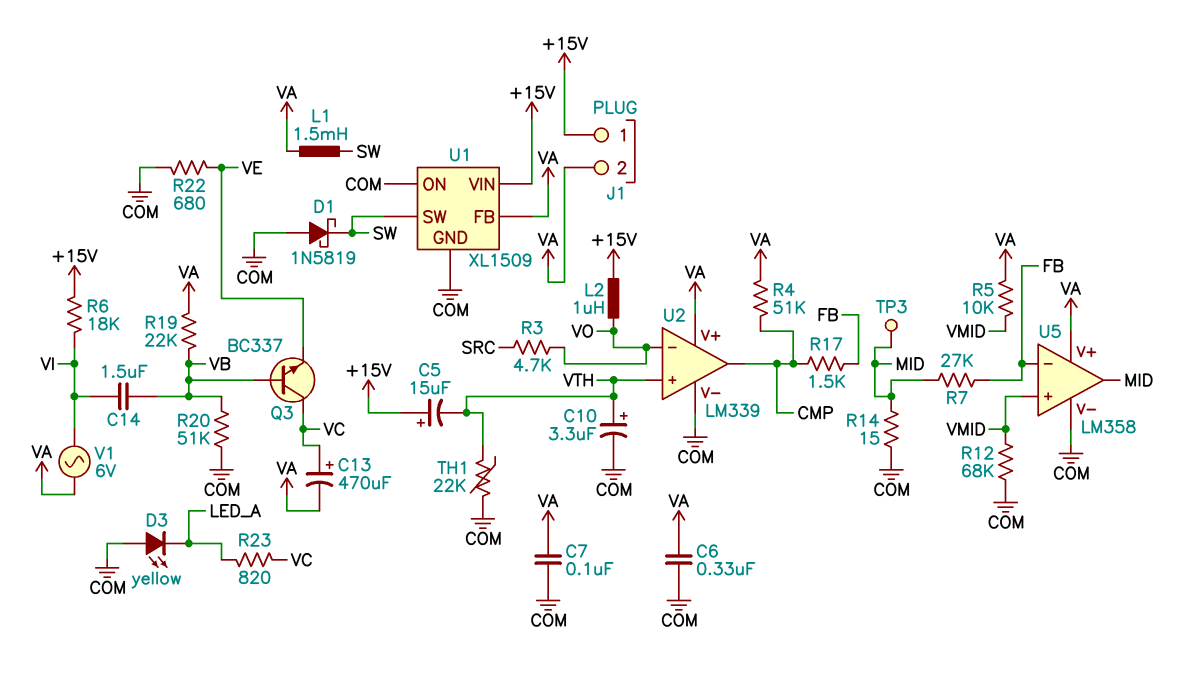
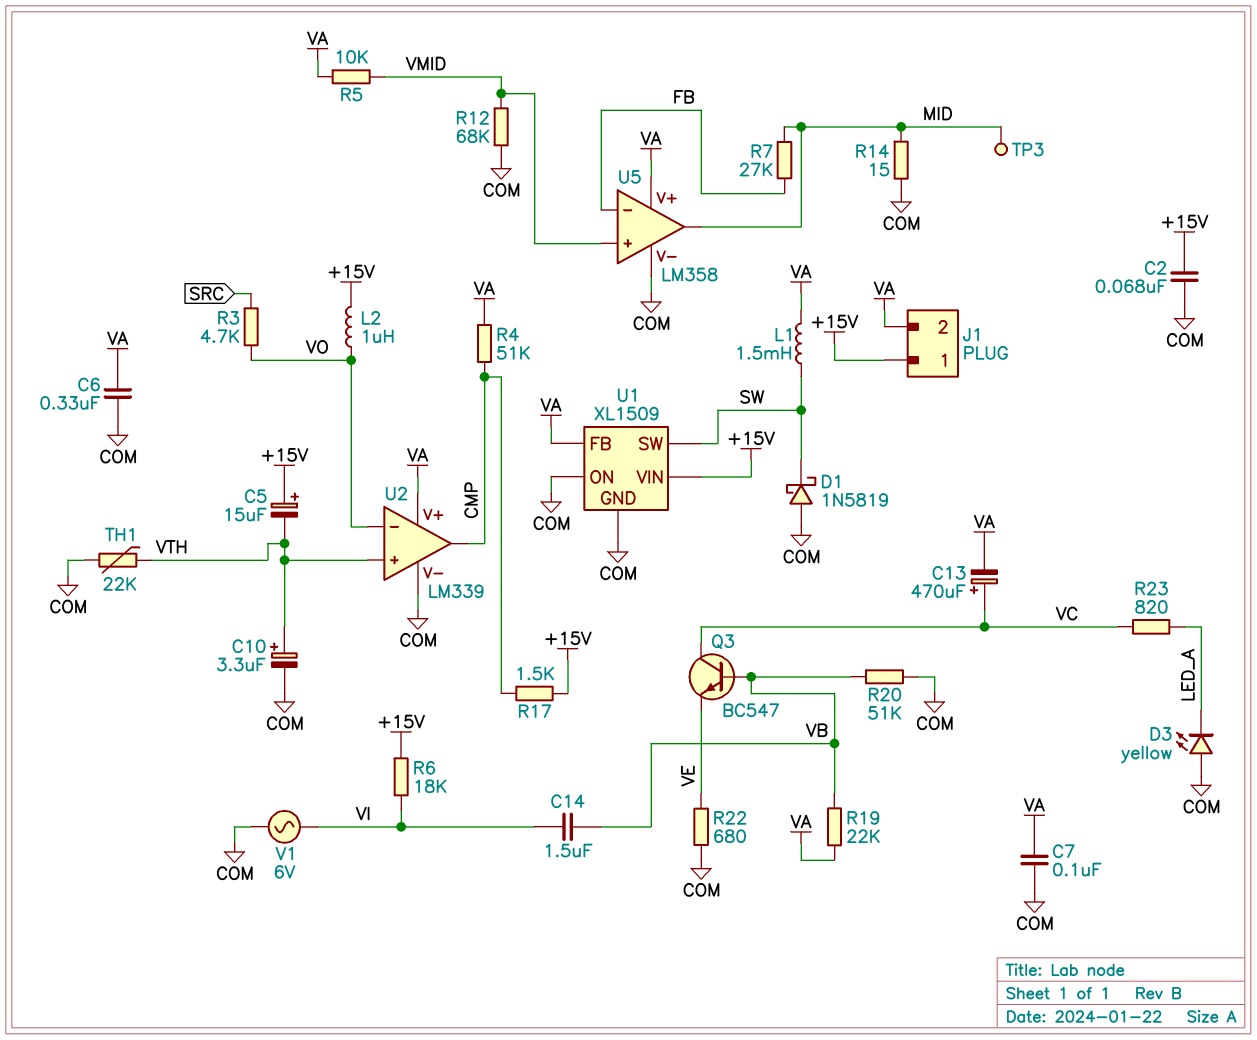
C2: none -> 68nF (+15V, COM)
Q3: NPN BC337 (B VB, C VC, E VE) -> NPN BC547 (B VB, C VC, E VE)
R17: 1.5k (CMP, FB) -> 1.5k (+15V, CMP)
V1: AC 6V (VA, VI) -> AC 6V (COM, VI)

